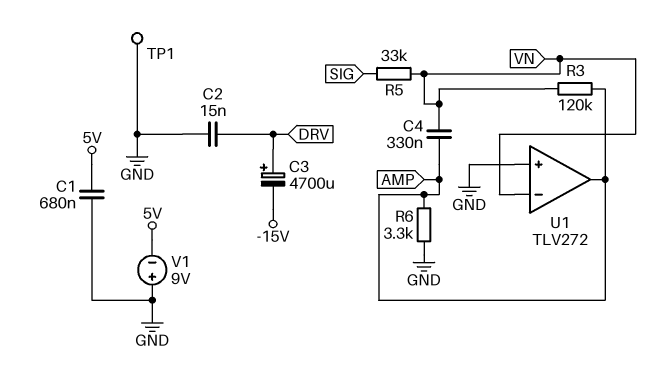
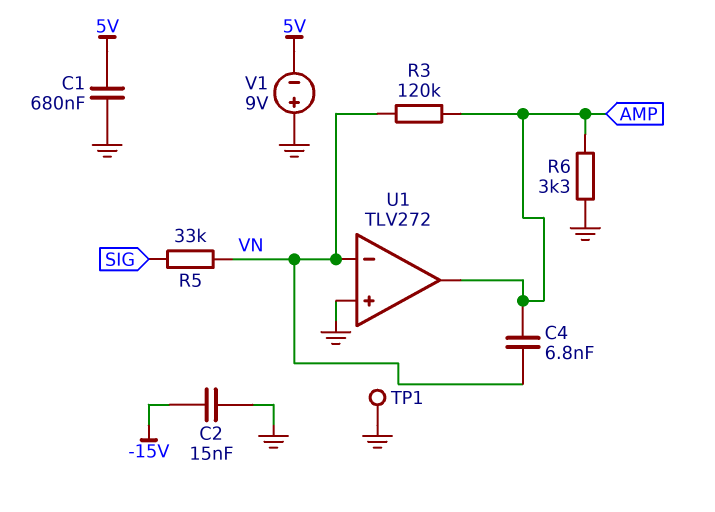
C2: 15nF (DRV, GND) -> 15nF (-15V, GND)
C3: 4700uF (plus DRV, minus -15V) -> none
C4: 330nF (AMP, VN) -> 6.8nF (AMP, VN)

